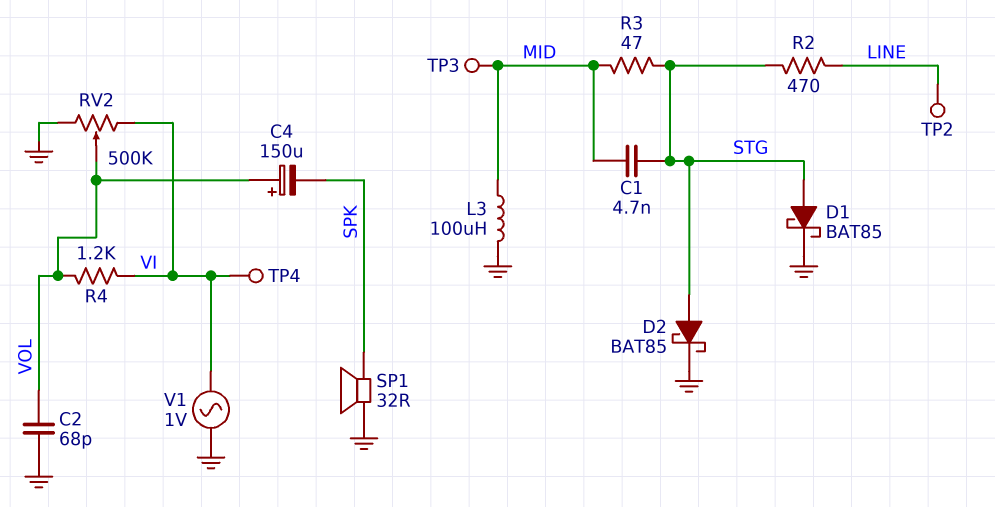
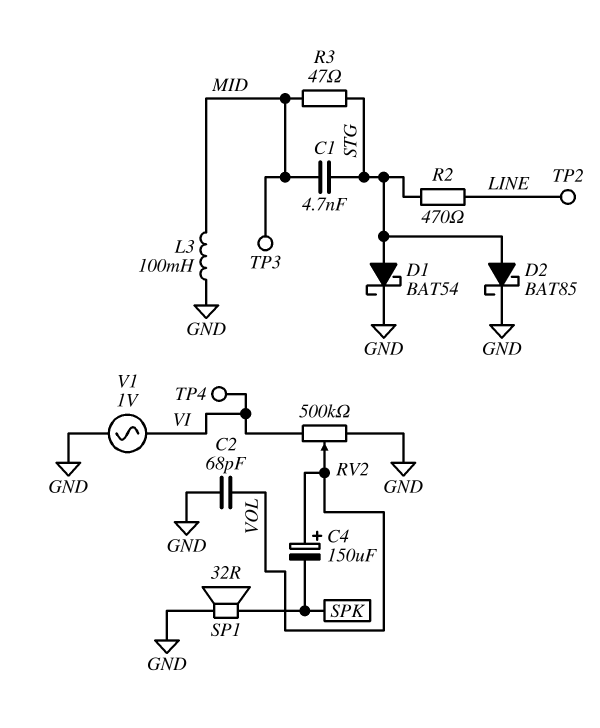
D1: schottky BAT85 (A STG, K GND) -> schottky BAT54 (A STG, K GND)
L3: 100uH (GND, MID) -> 100mH (GND, MID)
R4: 1.2k (VI, VOL) -> none

